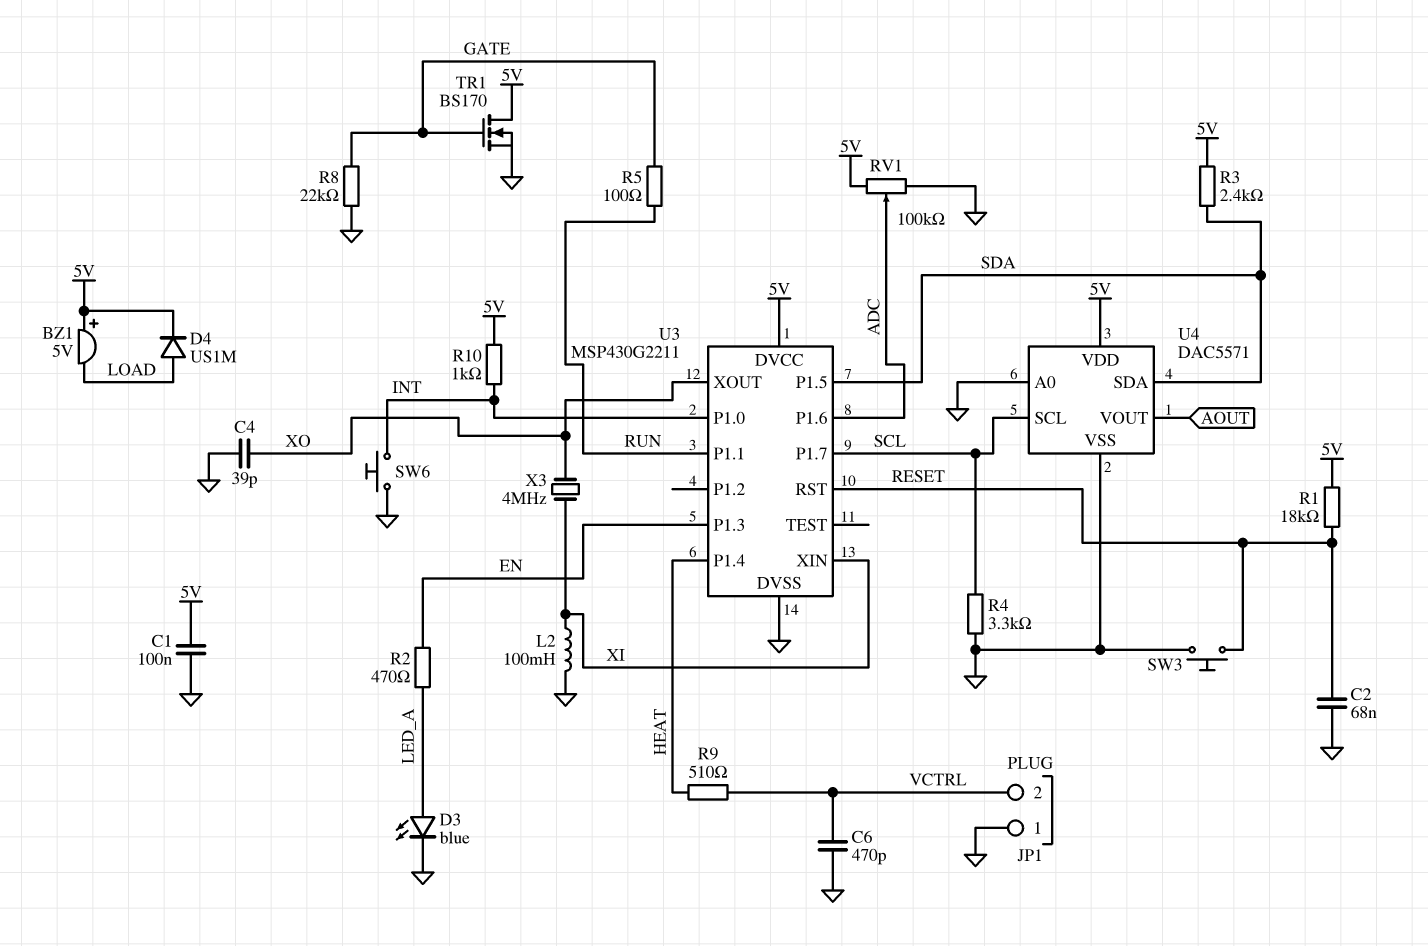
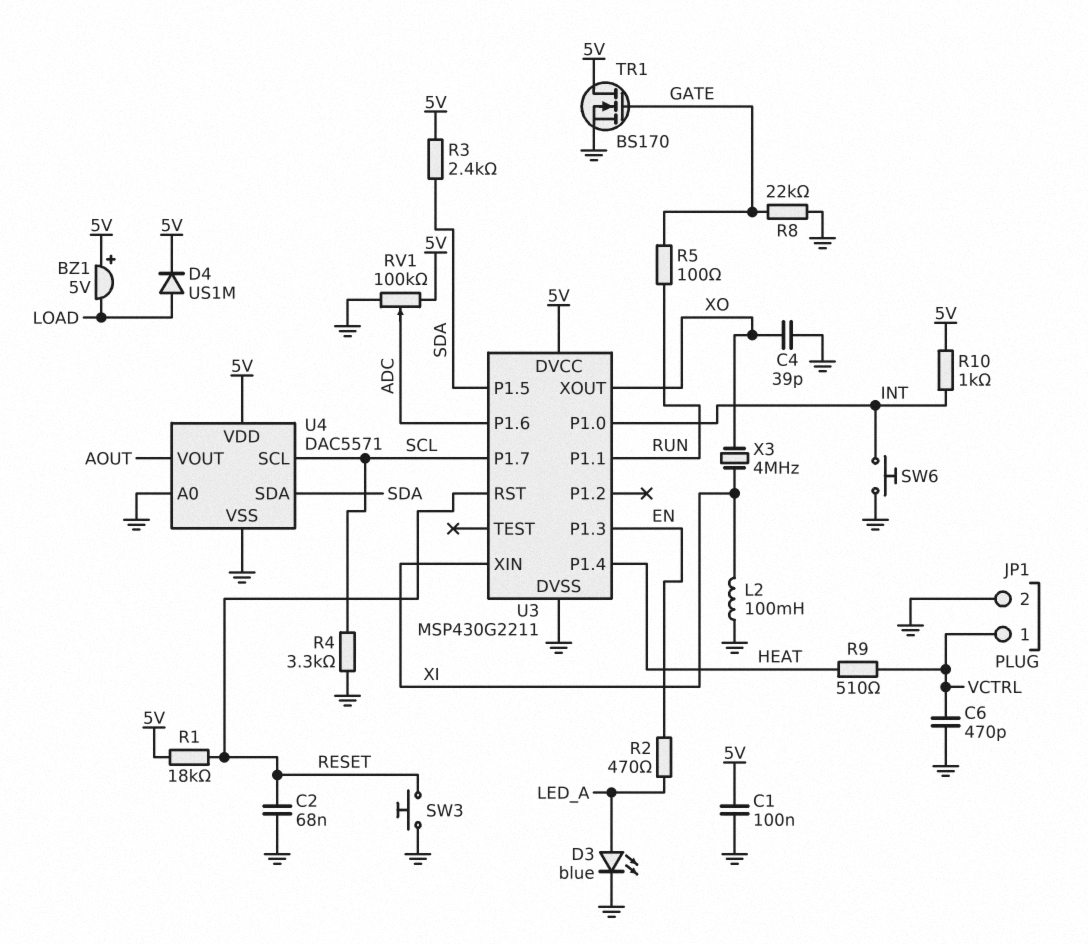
JP1 pin 1: GND -> VCTRL
JP1 pin 2: VCTRL -> GND

